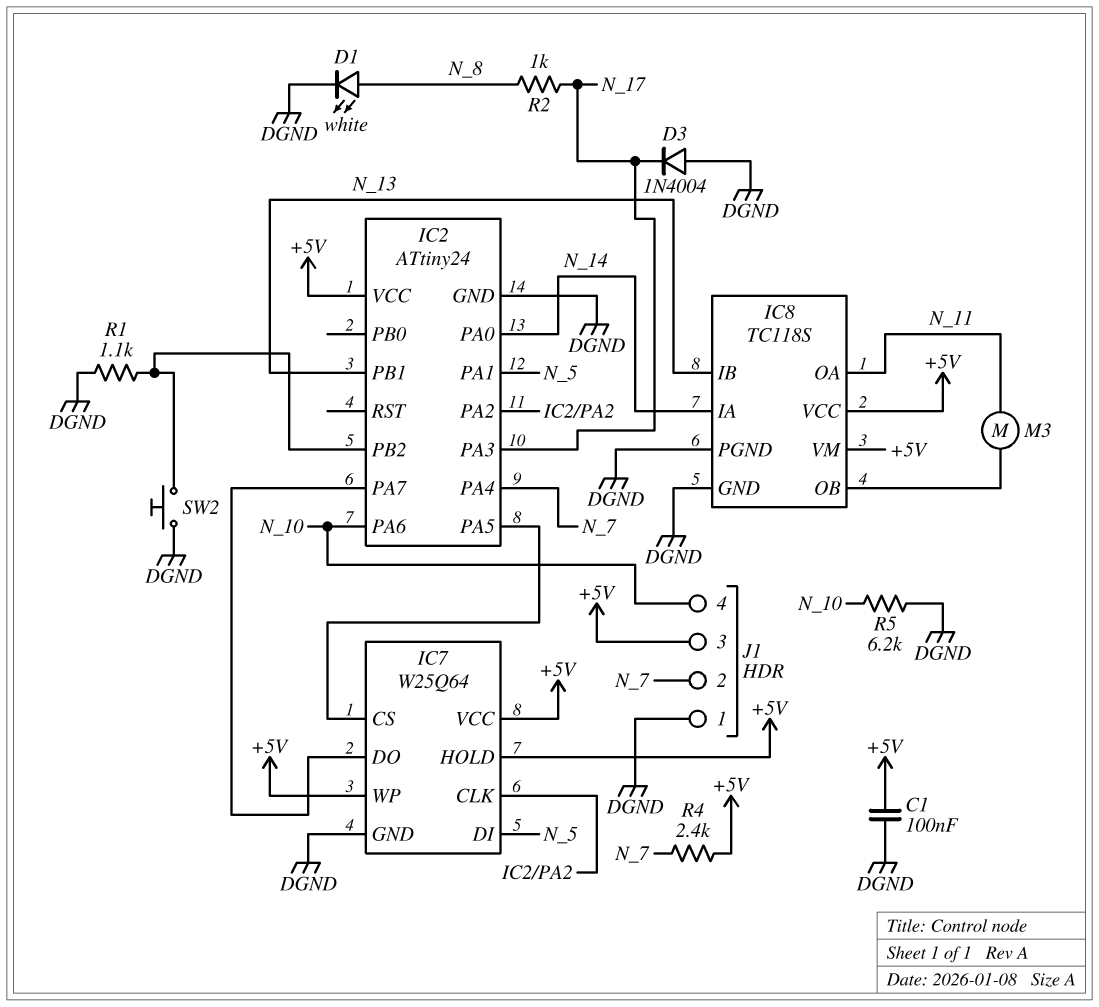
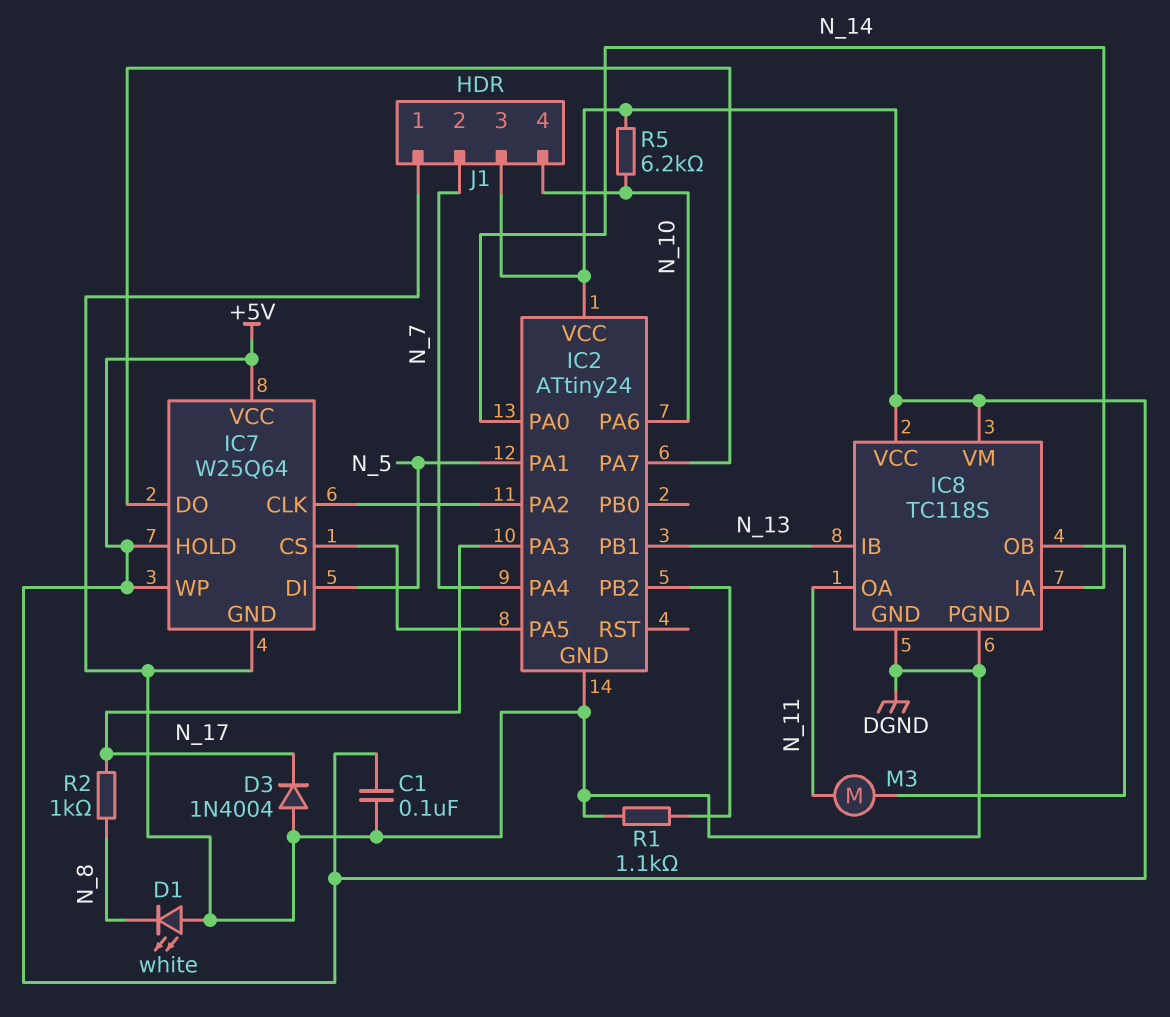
D1: LED white (A N_8, K DGND) -> LED white (A DGND, K N_8)
R4: 2.4k (+5V, N_7) -> none
R5: 6.2k (DGND, N_10) -> 6.2k (+5V, N_10)
SW2: button (DGND, IC2/PB2) -> none

